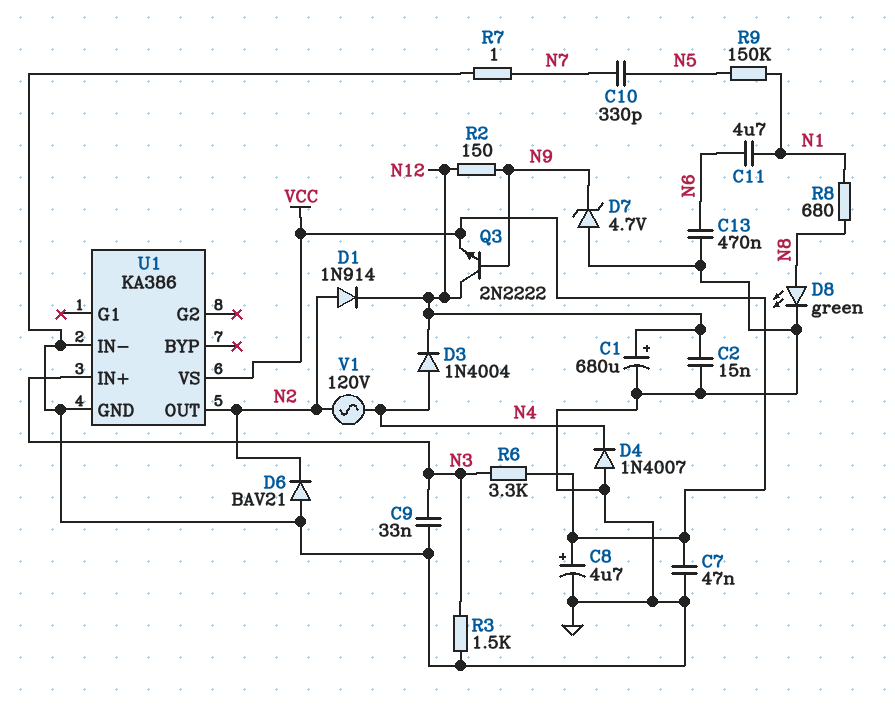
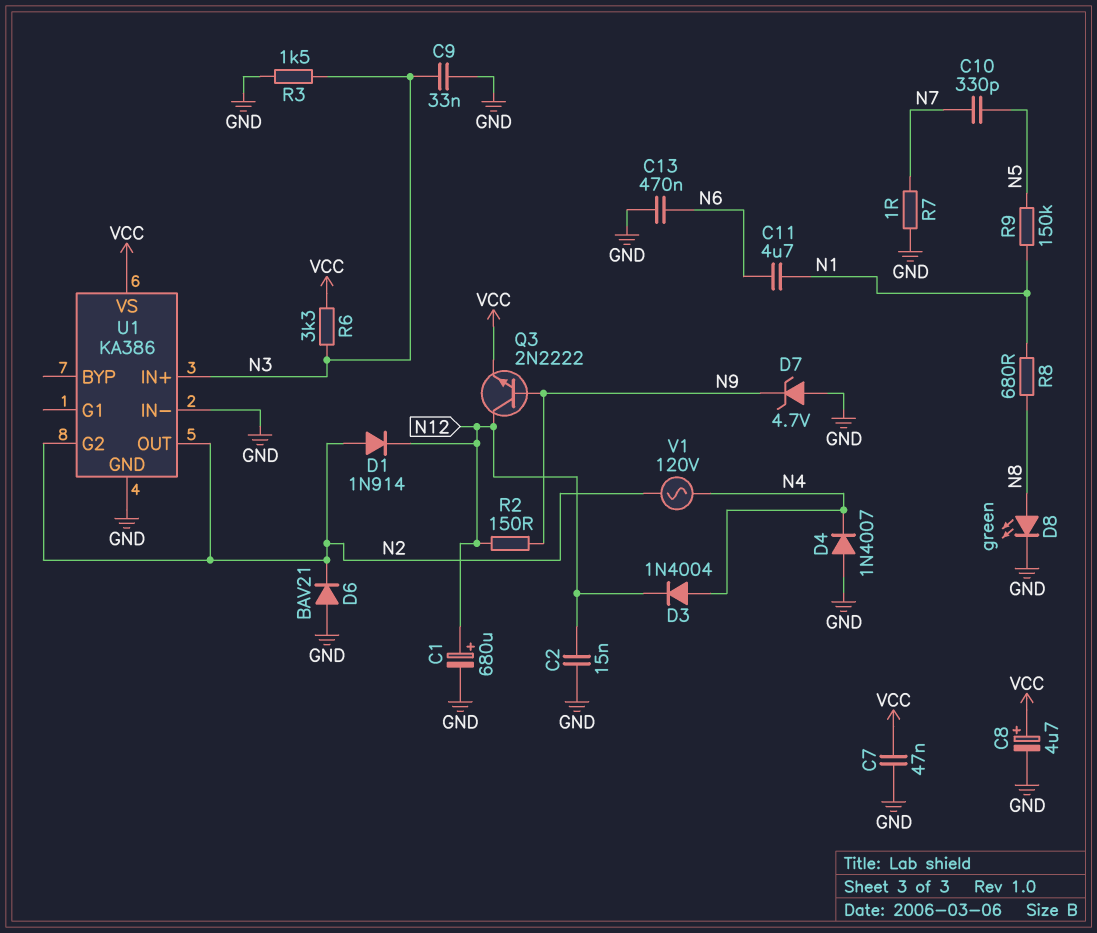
U1 pin G2: none -> N2

